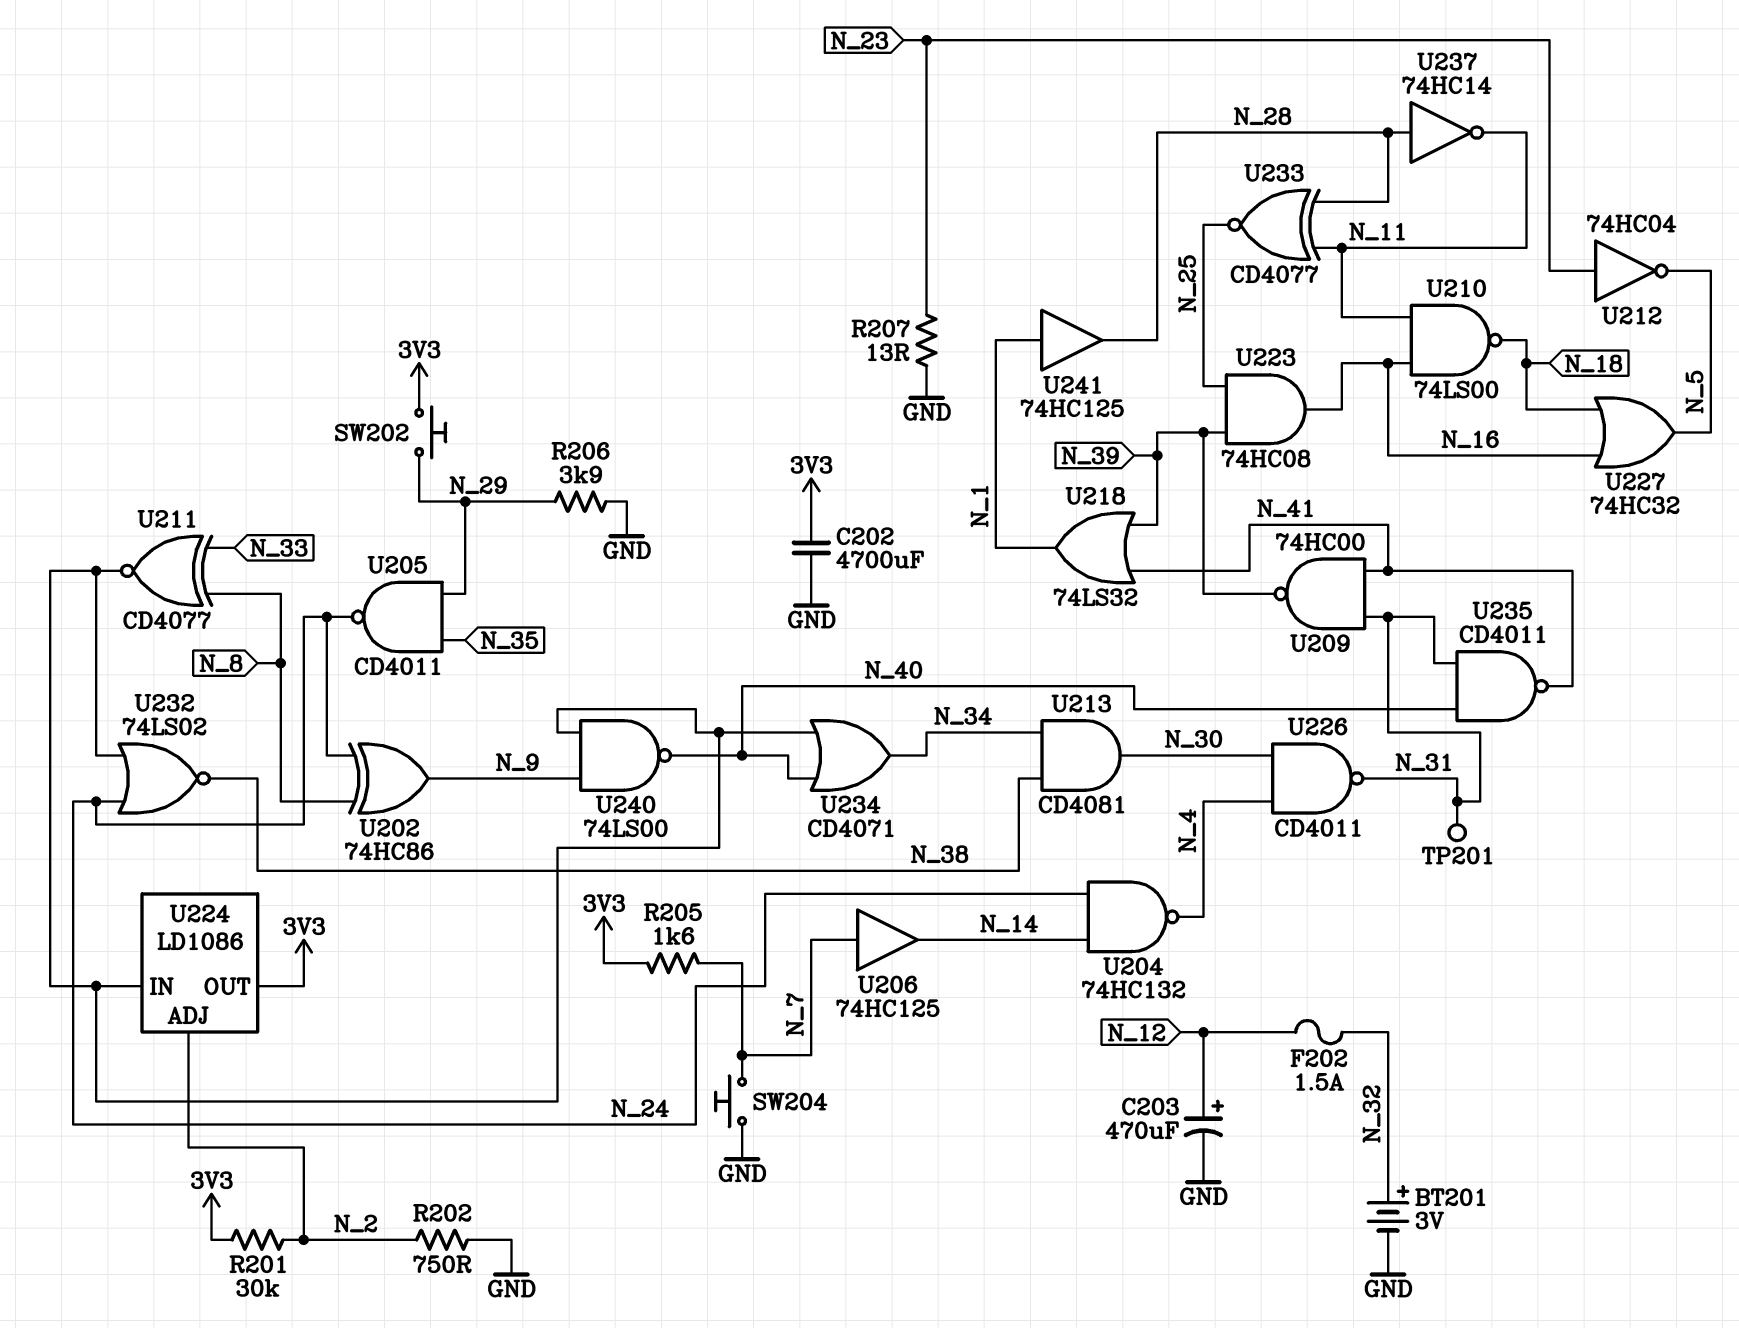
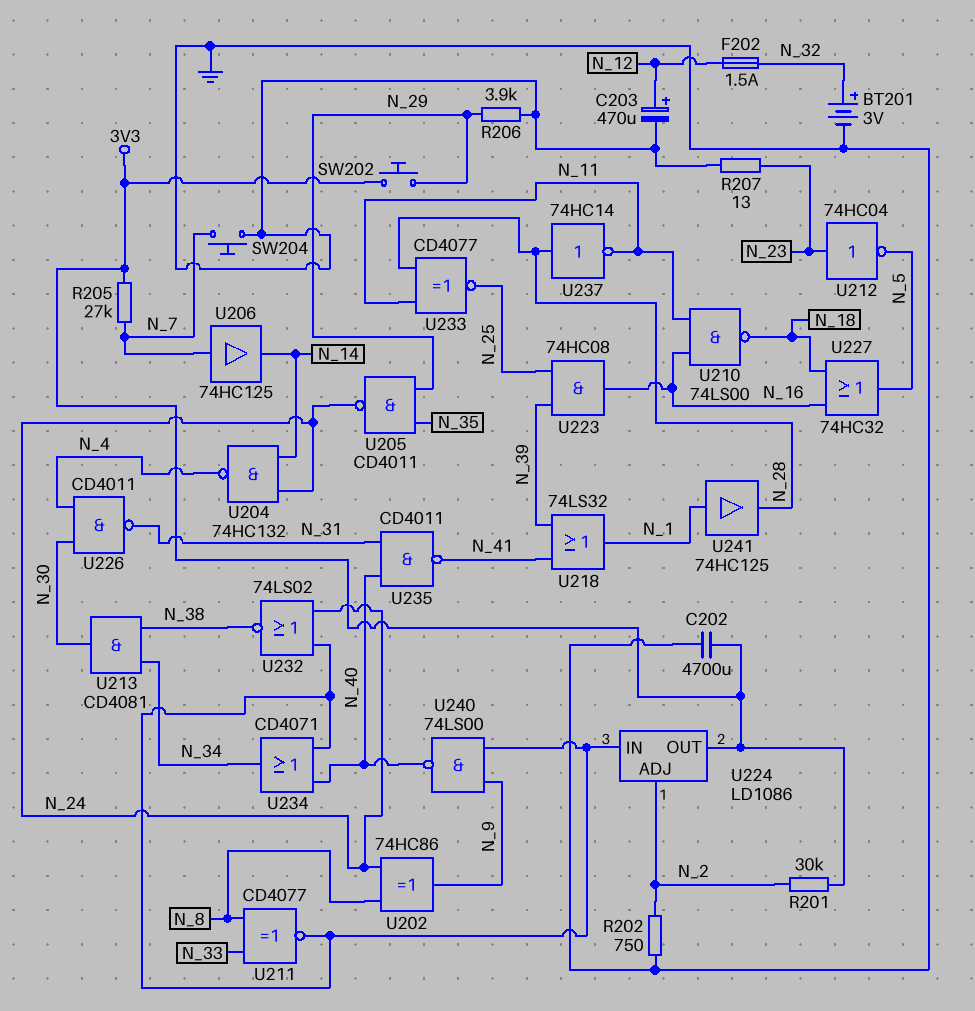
R205: 1.6k (3V3, N_7) -> 27k (3V3, N_7)
TP201: test point (N_31) -> none
U209: NAND 74HC00 (in N_31, in N_41, out N_39) -> none

